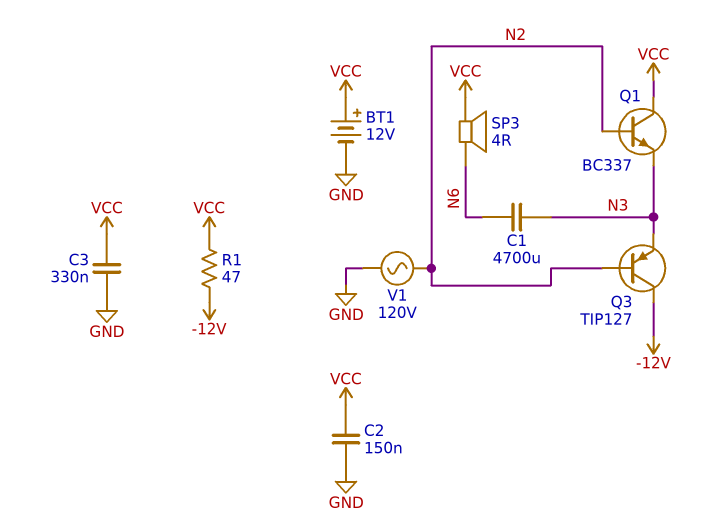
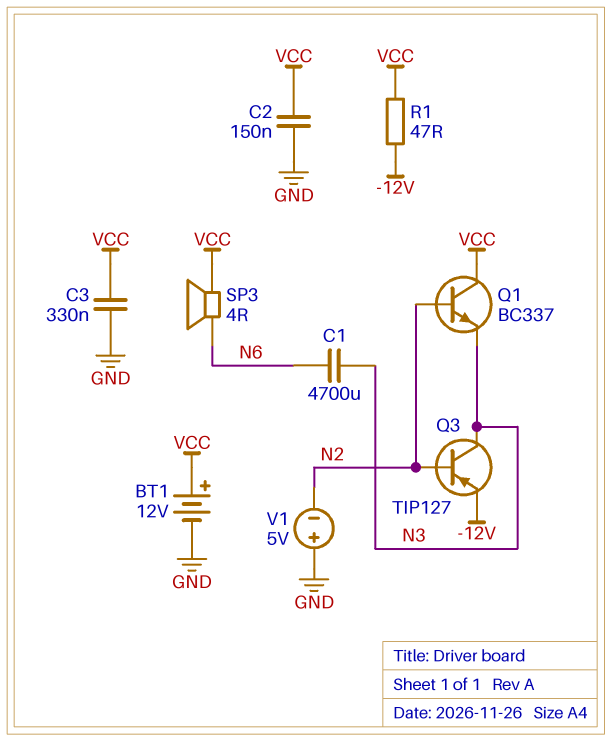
Q3: PNP TIP127 (B N2, C -12V, E N3) -> PNP TIP127 (B N2, C N3, E -12V)
V1: AC 120V (GND, N2) -> 5V (plus GND, minus N2)

